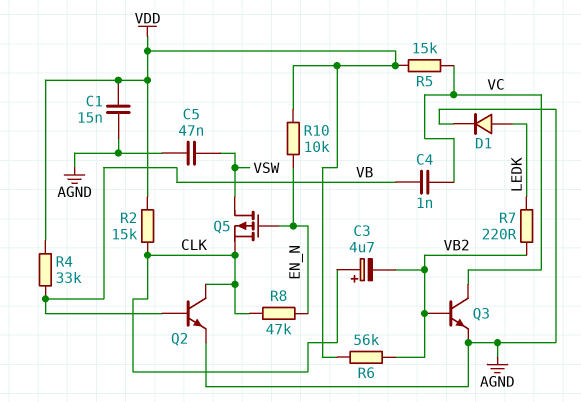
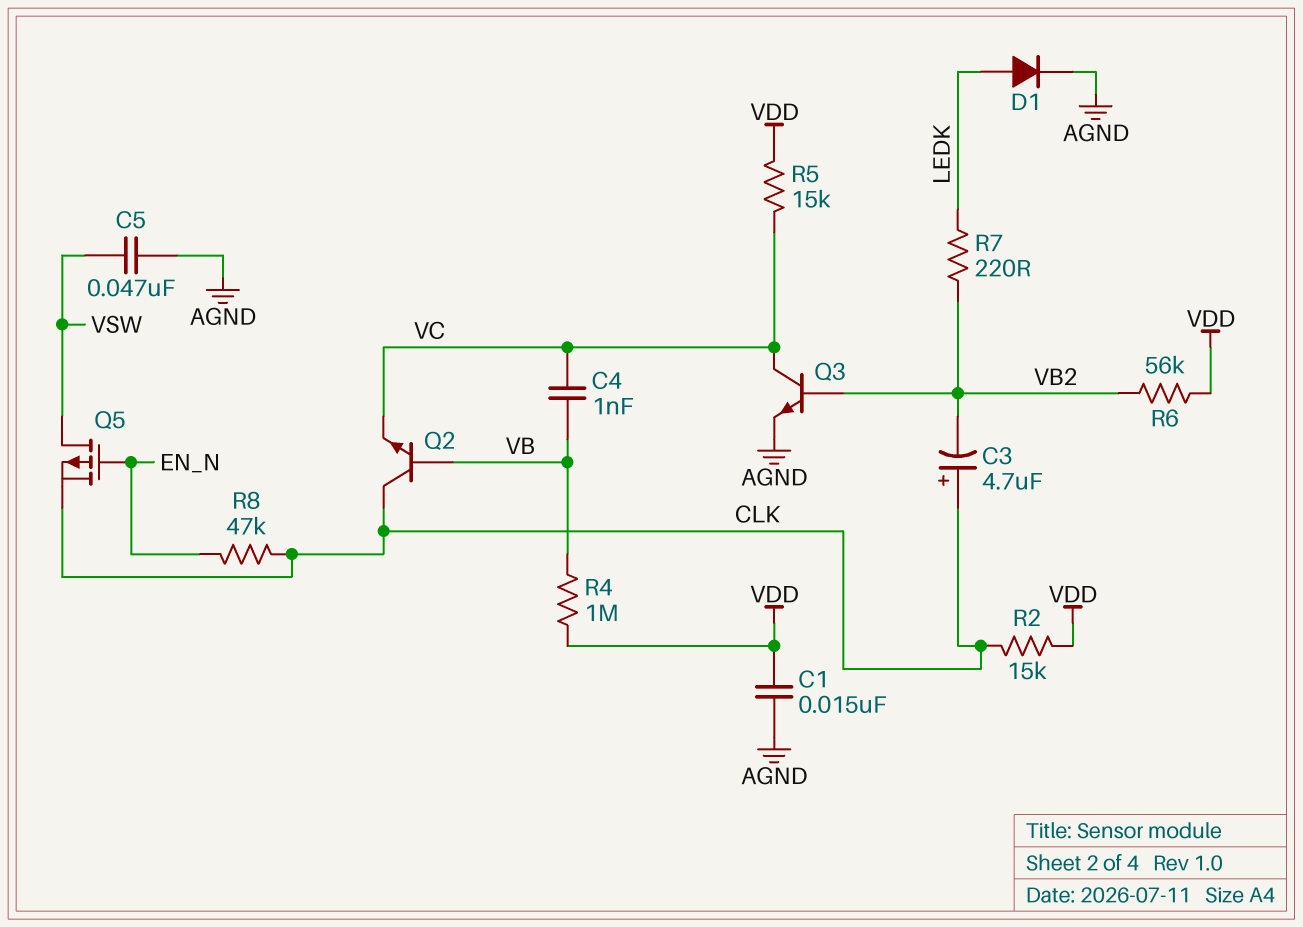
Q2: NPN (B VB, C CLK, E AGND) -> NPN (B VB, C CLK, E VC)
R4: 33k (VB, VDD) -> 1M (VB, VDD)
R10: 10k (EN_N, VDD) -> none

